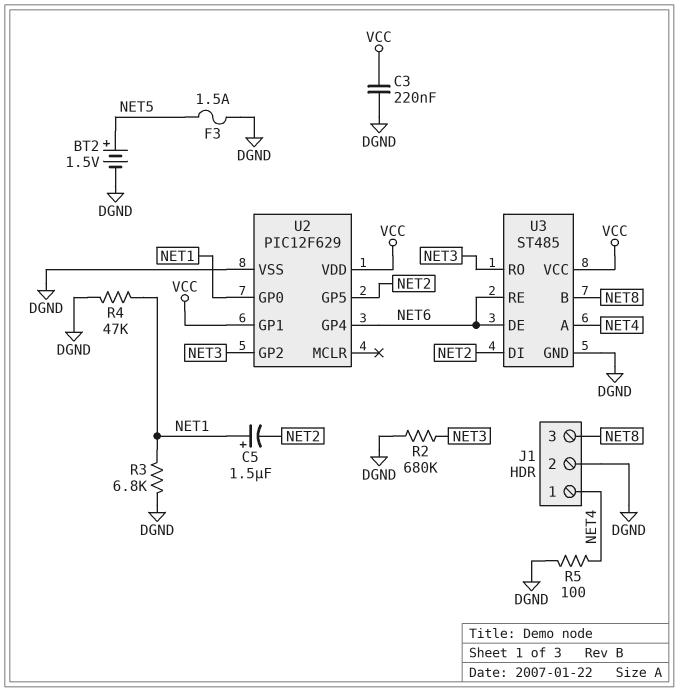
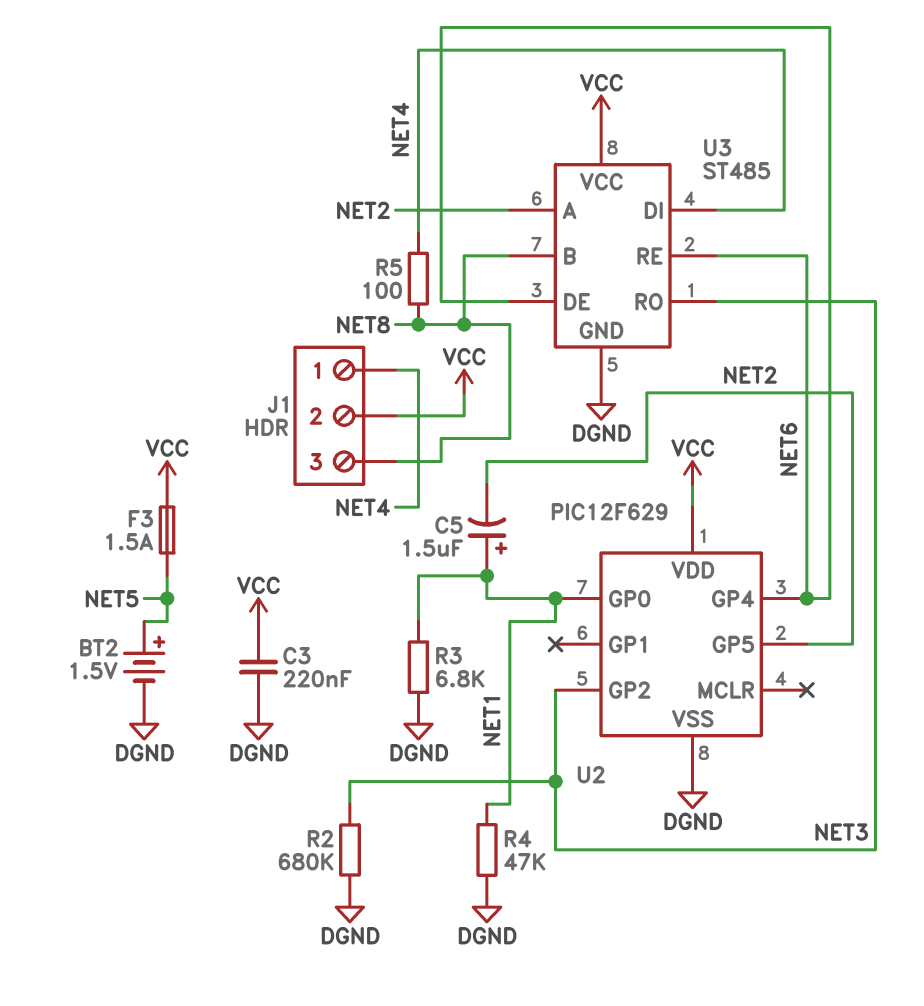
F3: 1.5A (DGND, NET5) -> 1.5A (NET5, VCC)
J1 pin 2: DGND -> VCC
R5: 100 (DGND, NET4) -> 100 (NET4, NET8)
U2 pin GP1: VCC -> none
U3 pin A: NET4 -> NET2
U3 pin DI: NET2 -> NET4

